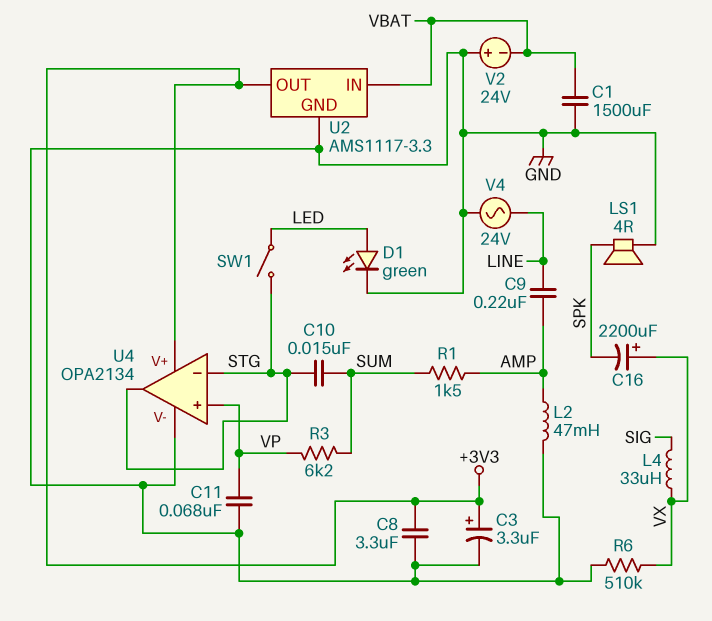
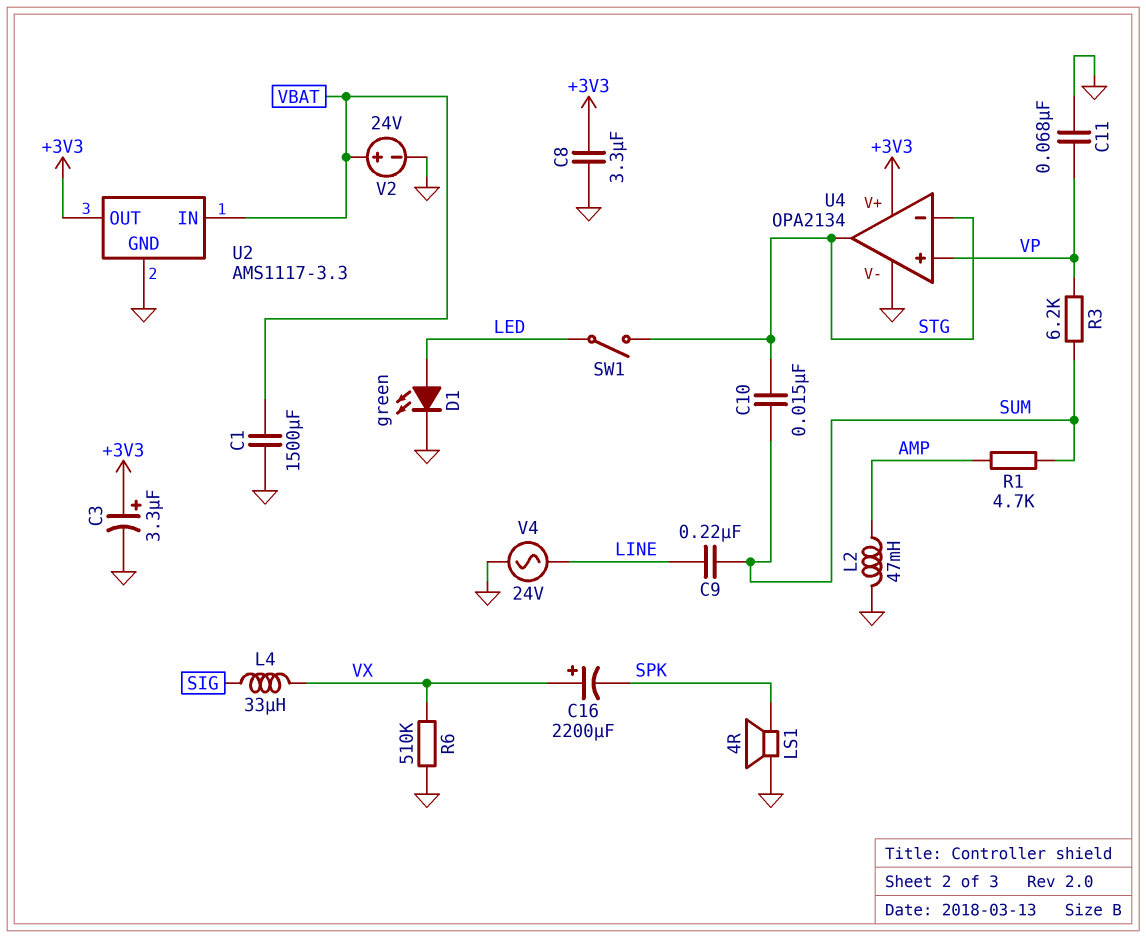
C9: 220nF (AMP, LINE) -> 220nF (LINE, SUM)
R1: 1.5k (AMP, SUM) -> 4.7k (AMP, SUM)
V2: 24V (plus GND, minus VBAT) -> 24V (plus VBAT, minus GND)

